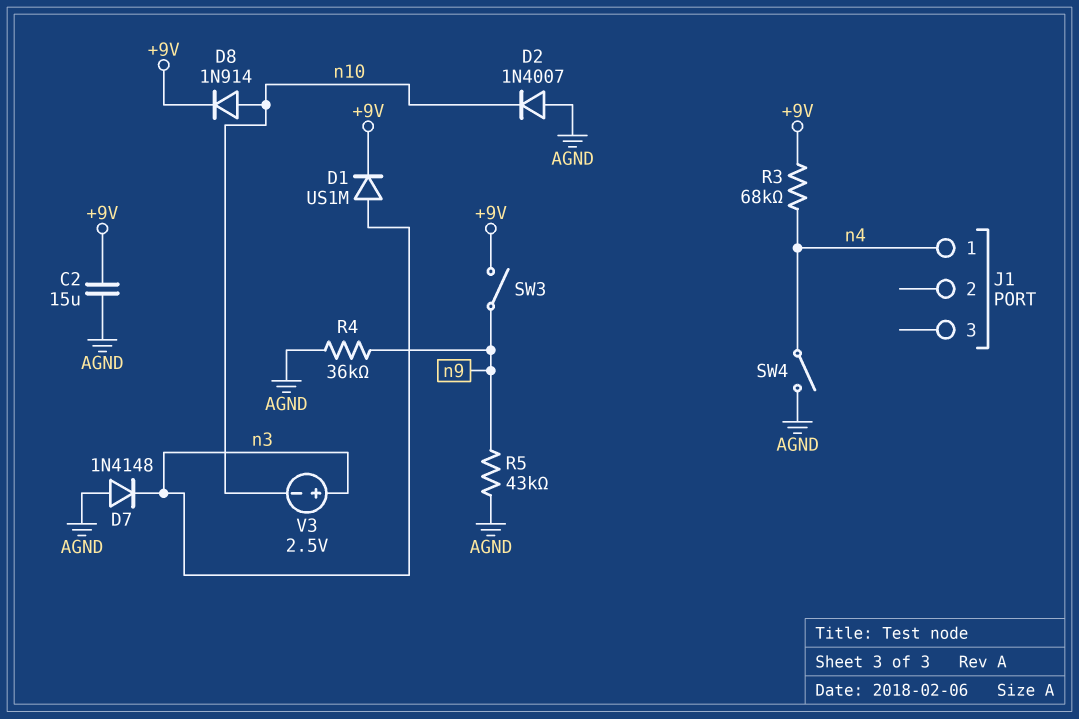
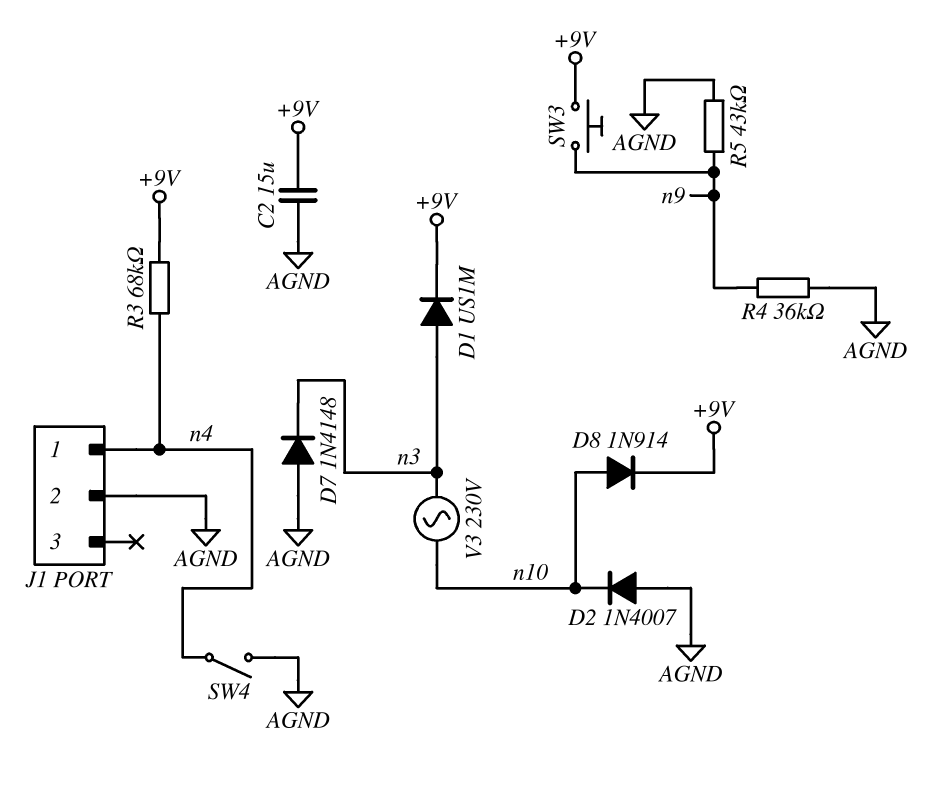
J1 pin 2: none -> AGND
SW3: switch (+9V, n9) -> button (+9V, n9)
V3: 2.5V (plus n3, minus n10) -> AC 230V (n3, n10)

